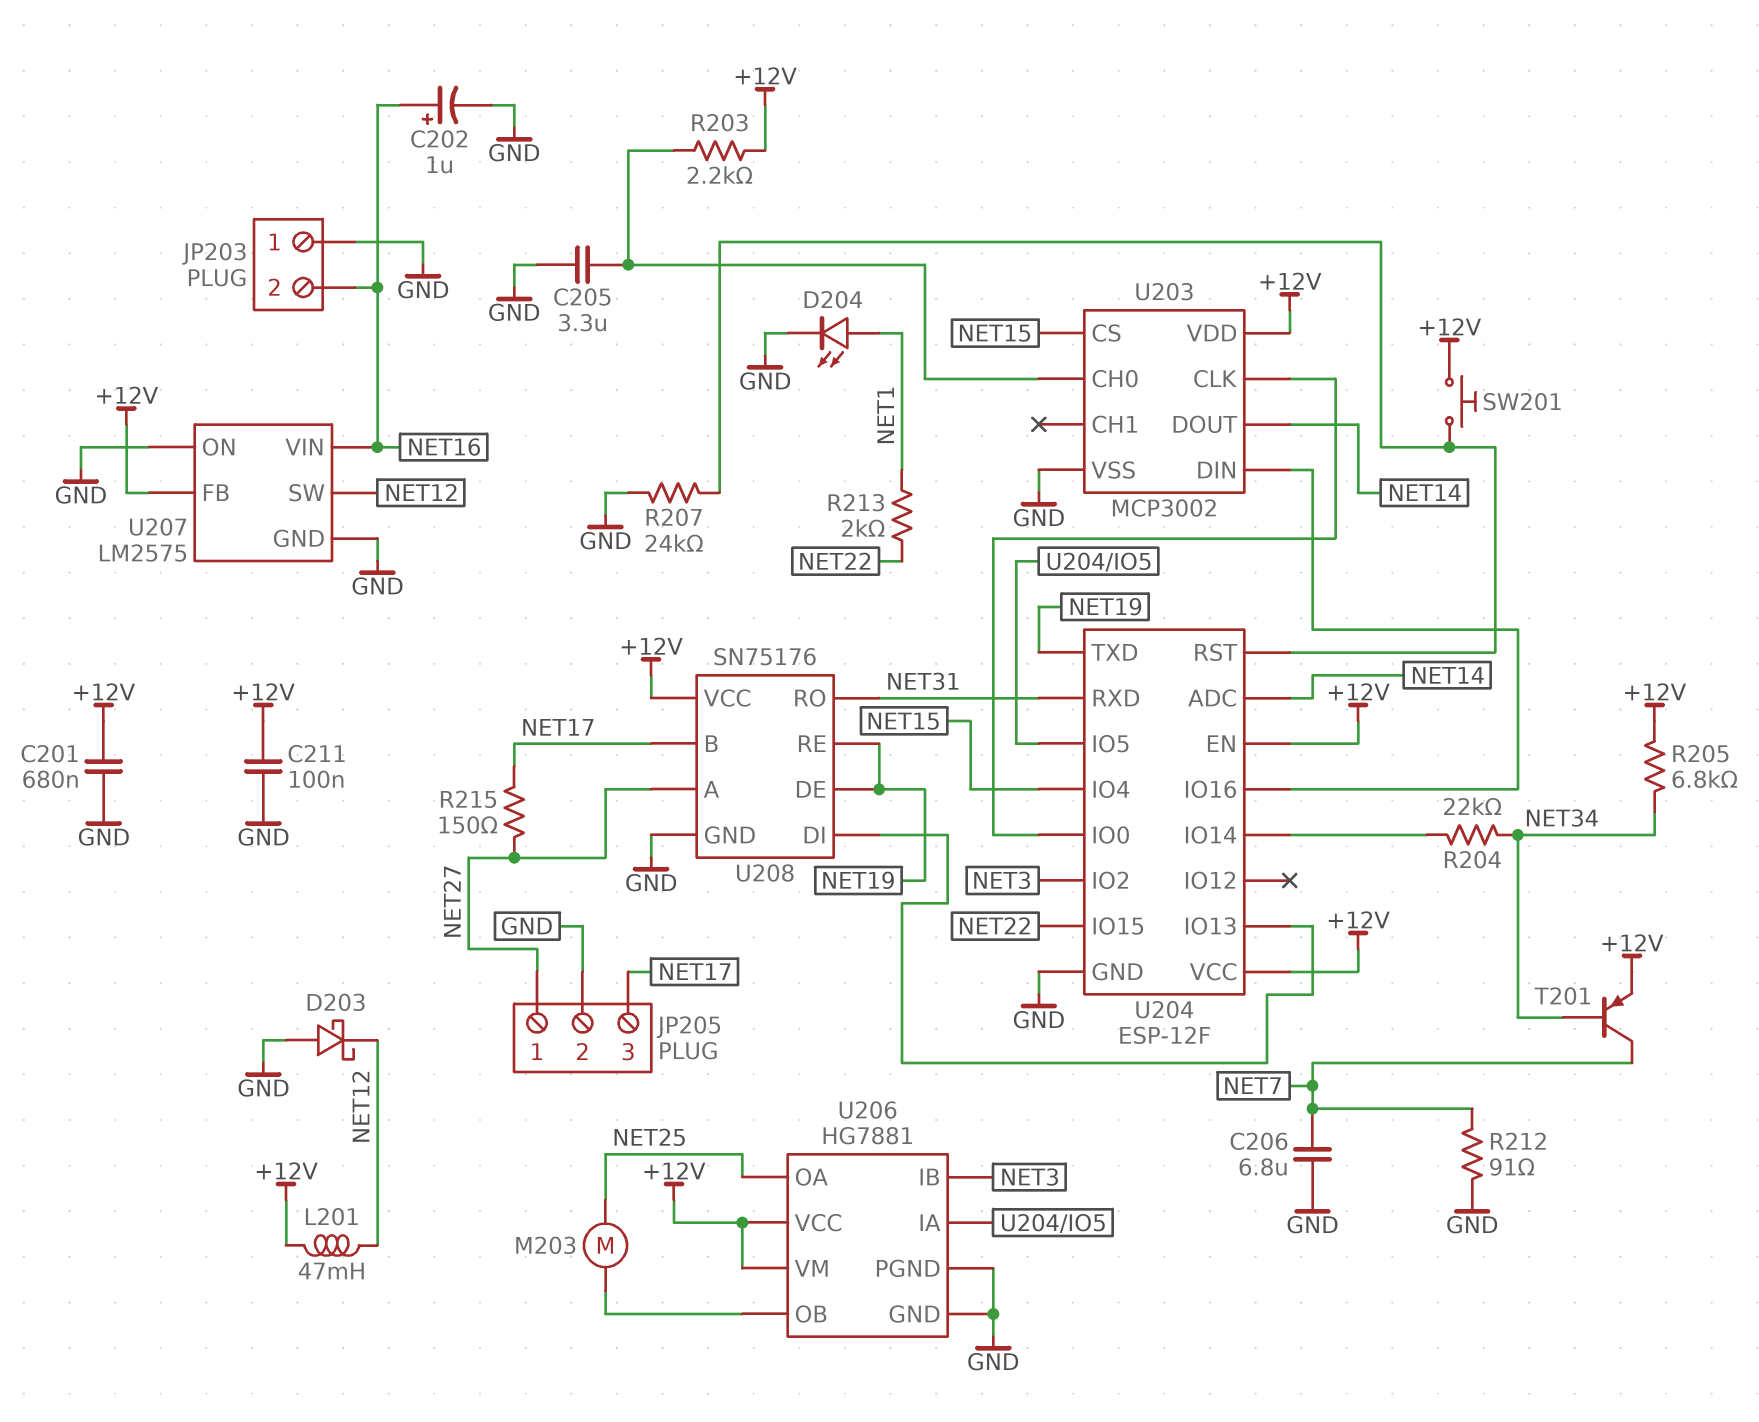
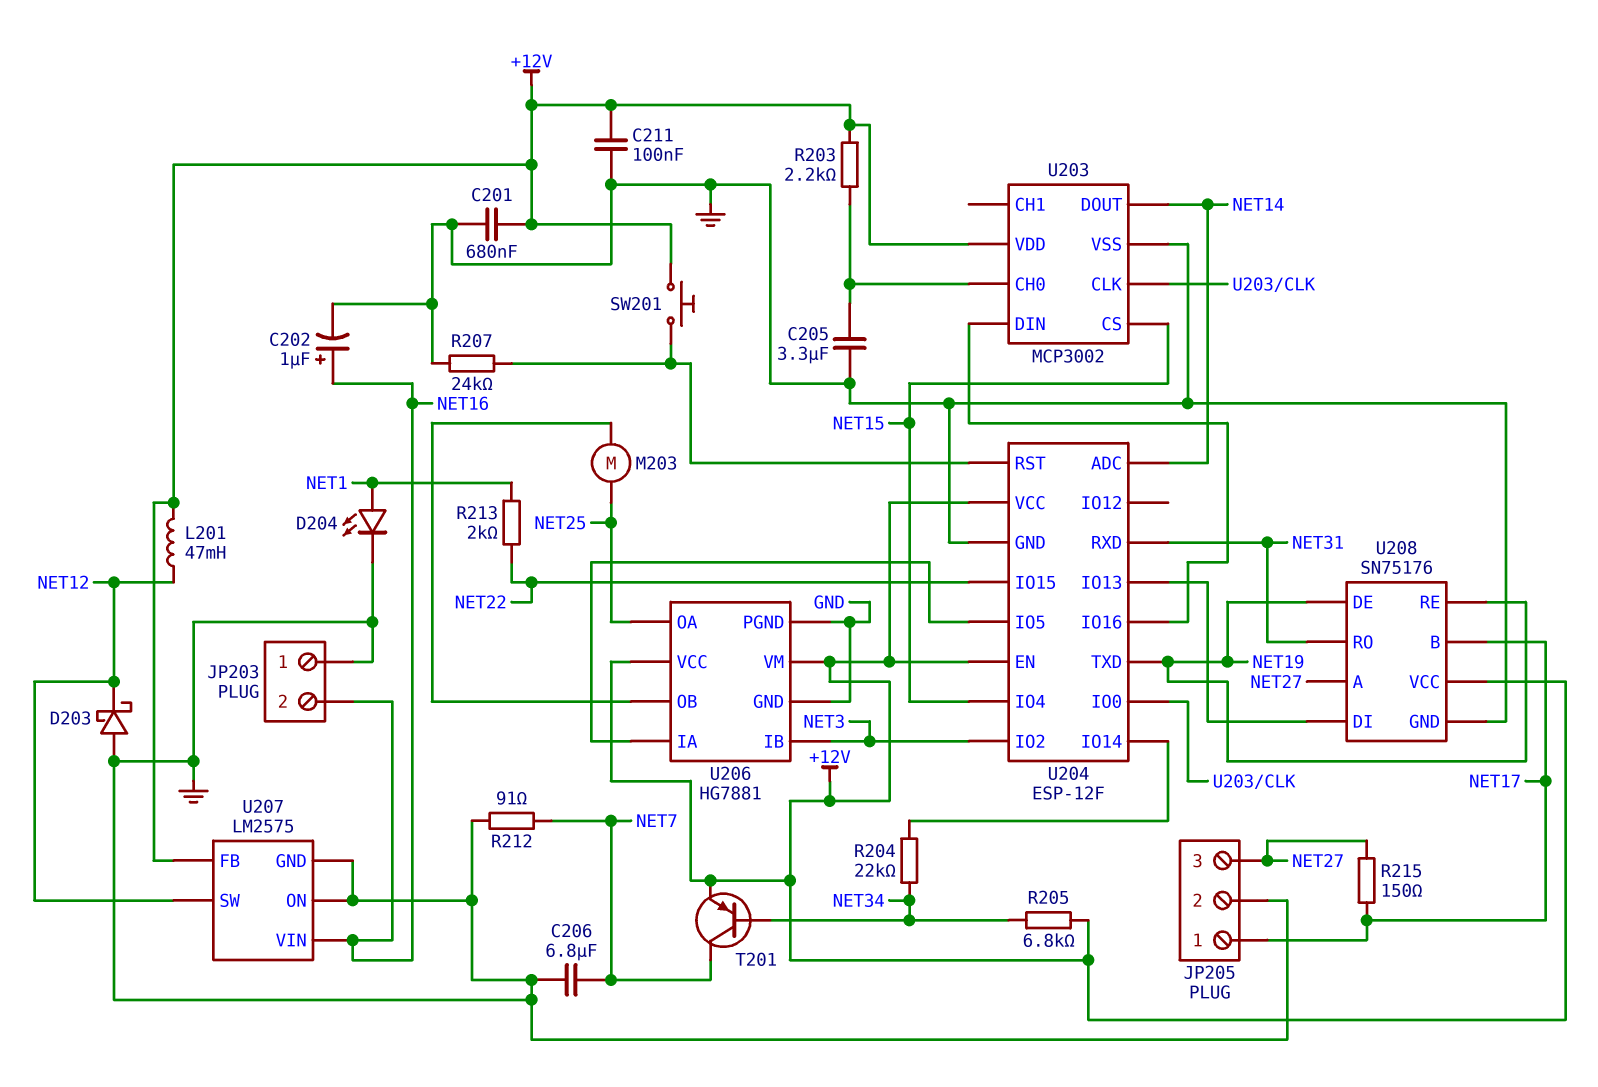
JP205 pin 1: NET27 -> NET17
JP205 pin 3: NET17 -> NET27

